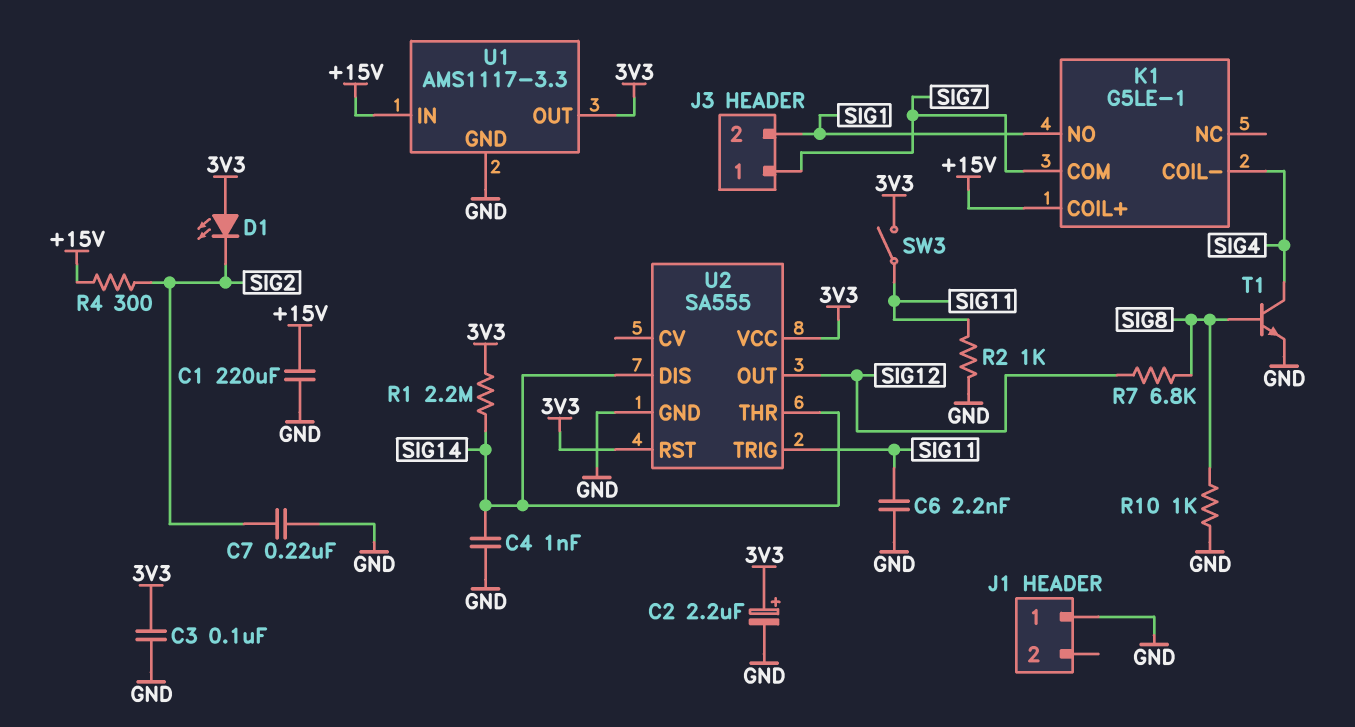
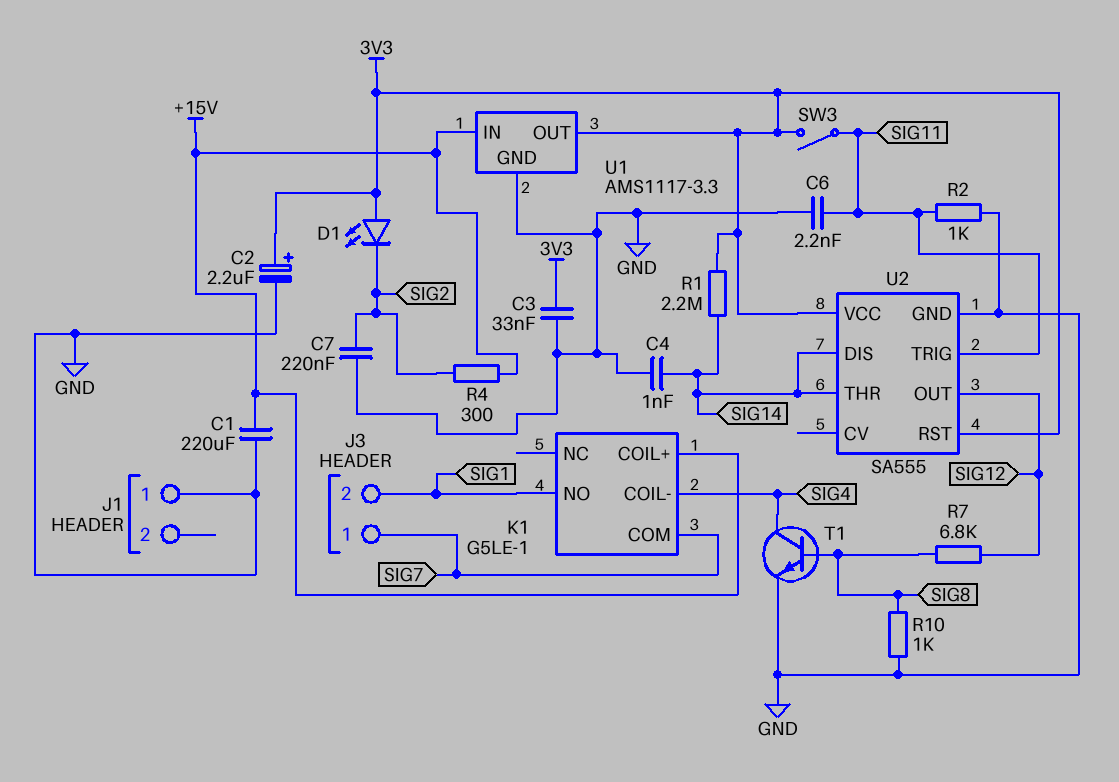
C3: 100nF (3V3, GND) -> 33nF (3V3, GND)

